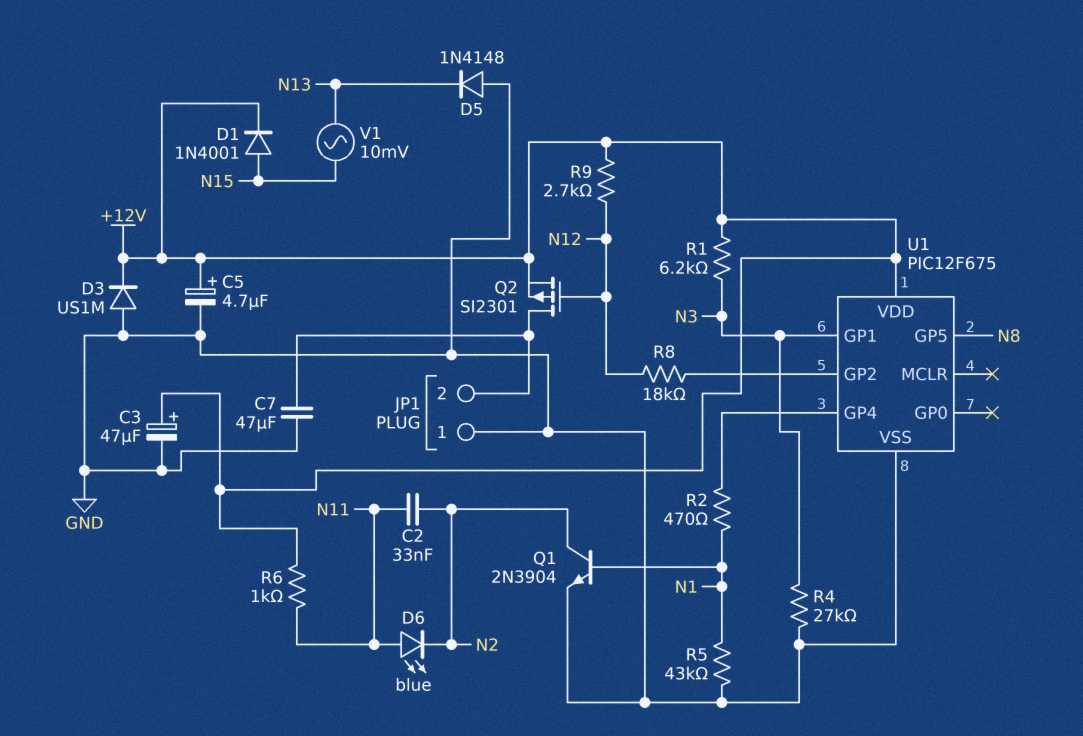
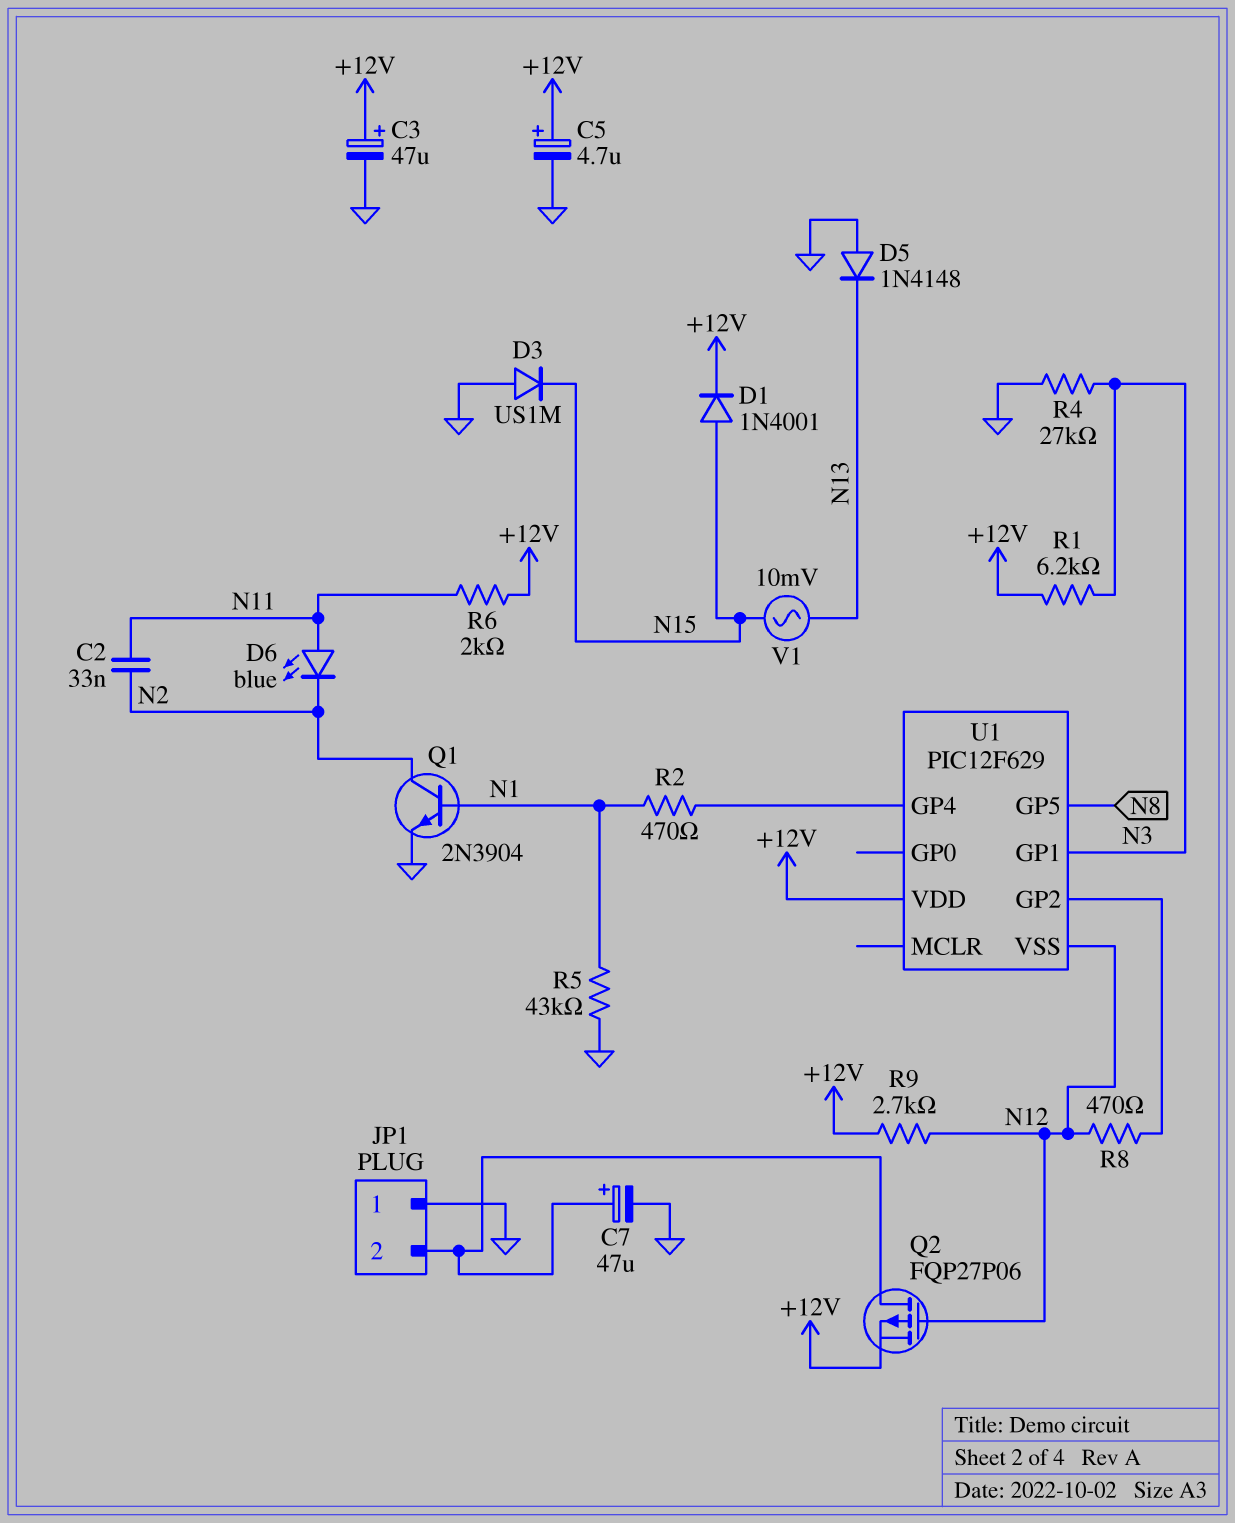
C7: 47uF (GND, JP1/2) -> 47uF (plus JP1/2, minus GND)
D3: diode US1M (A GND, K +12V) -> diode US1M (A GND, K N15)
Q2: PMOS SI2301 (G N12, D JP1/2, S +12V) -> PMOS FQP27P06 (G N12, D JP1/2, S +12V)
R6: 1k (+12V, N11) -> 2k (+12V, N11)
R8: 18k (N12, U1/GP2) -> 470 (N12, U1/GP2)
U1: PIC12F675 -> PIC12F629
U1 pin VSS: GND -> N12

